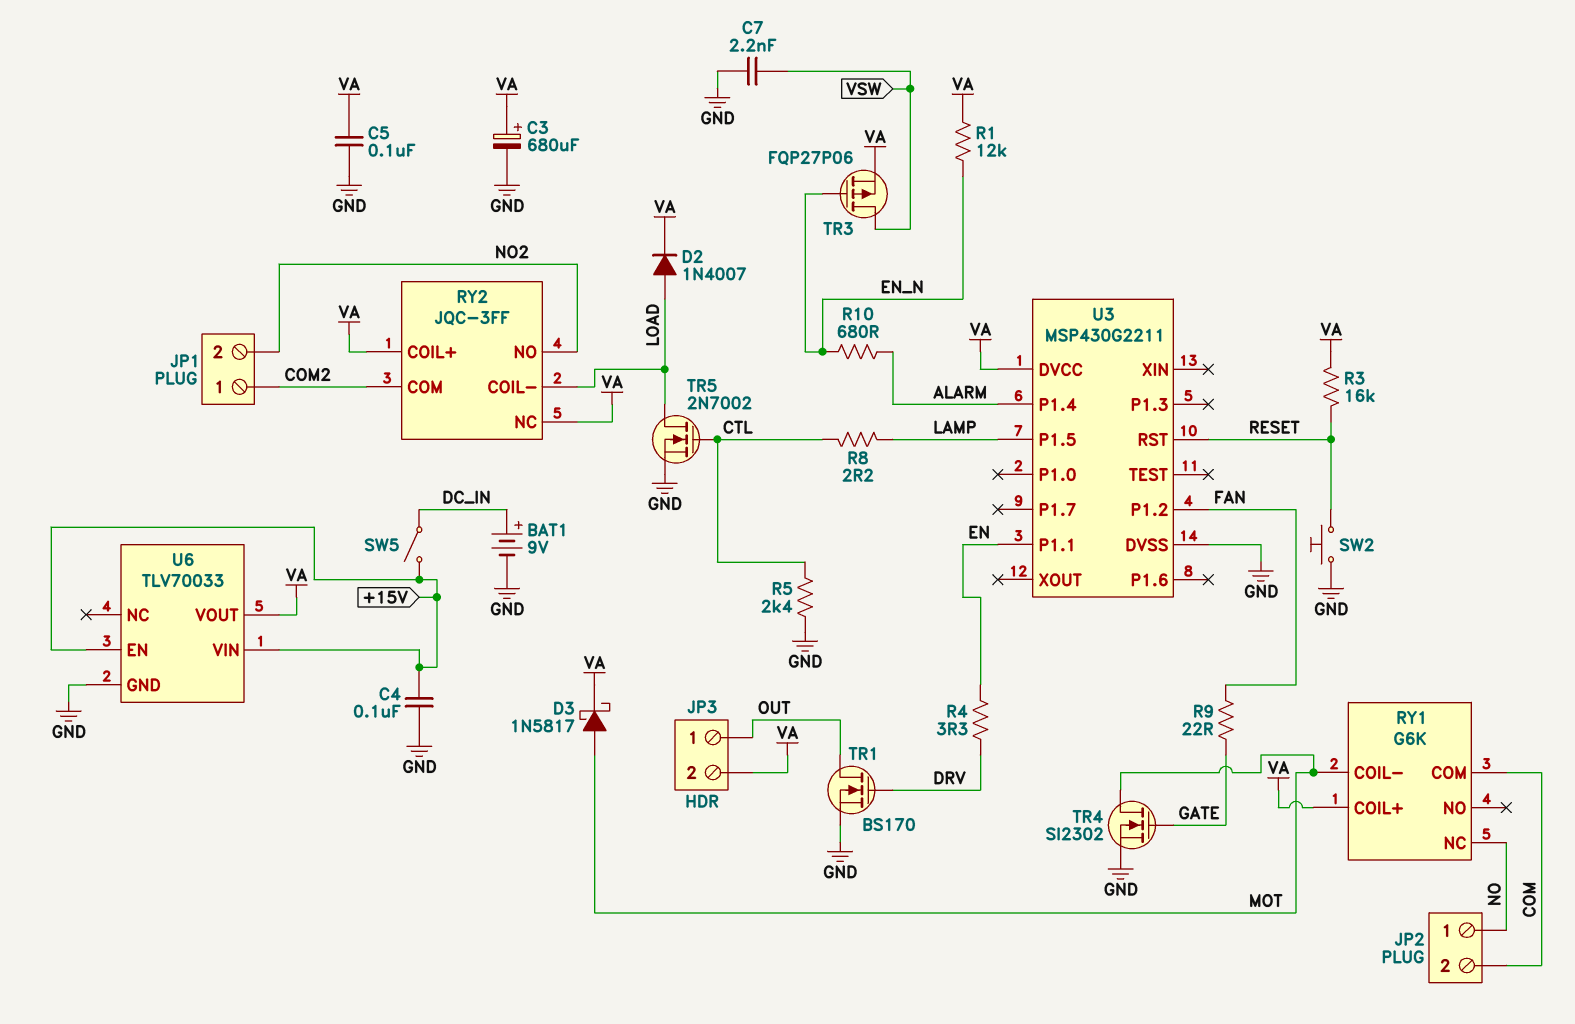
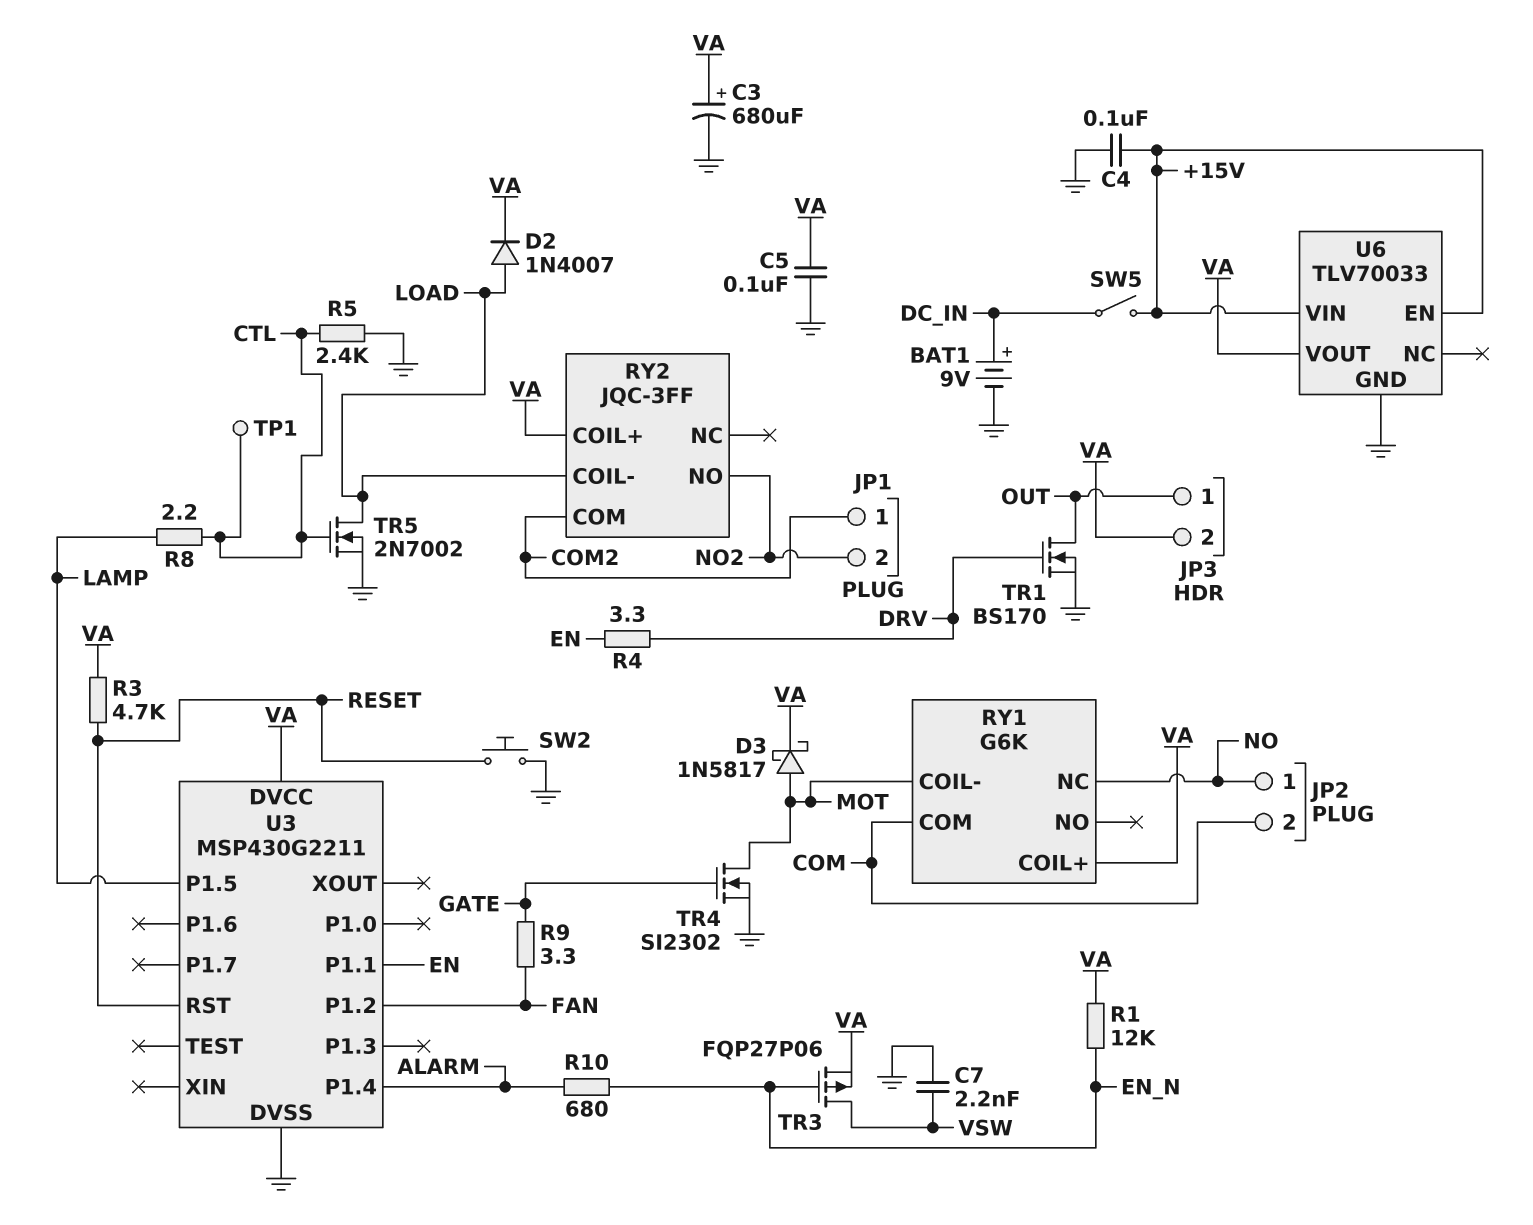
R3: 16k (RESET, VA) -> 4.7k (RESET, VA)
R9: 22 (FAN, GATE) -> 3.3 (FAN, GATE)
RY2 pin NC: VA -> none
TP1: none -> test point (CTL)

